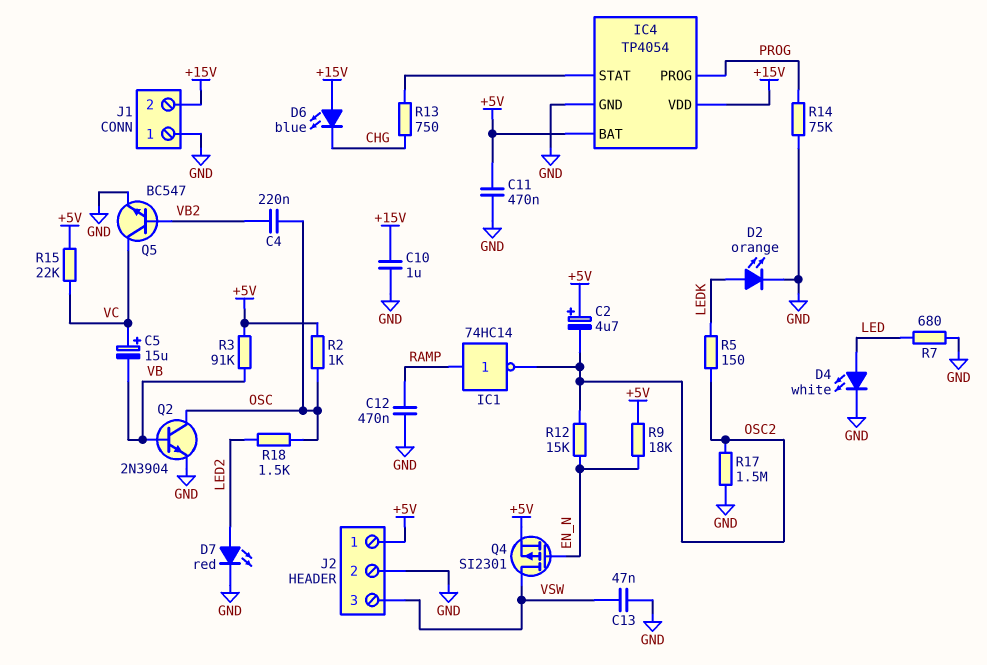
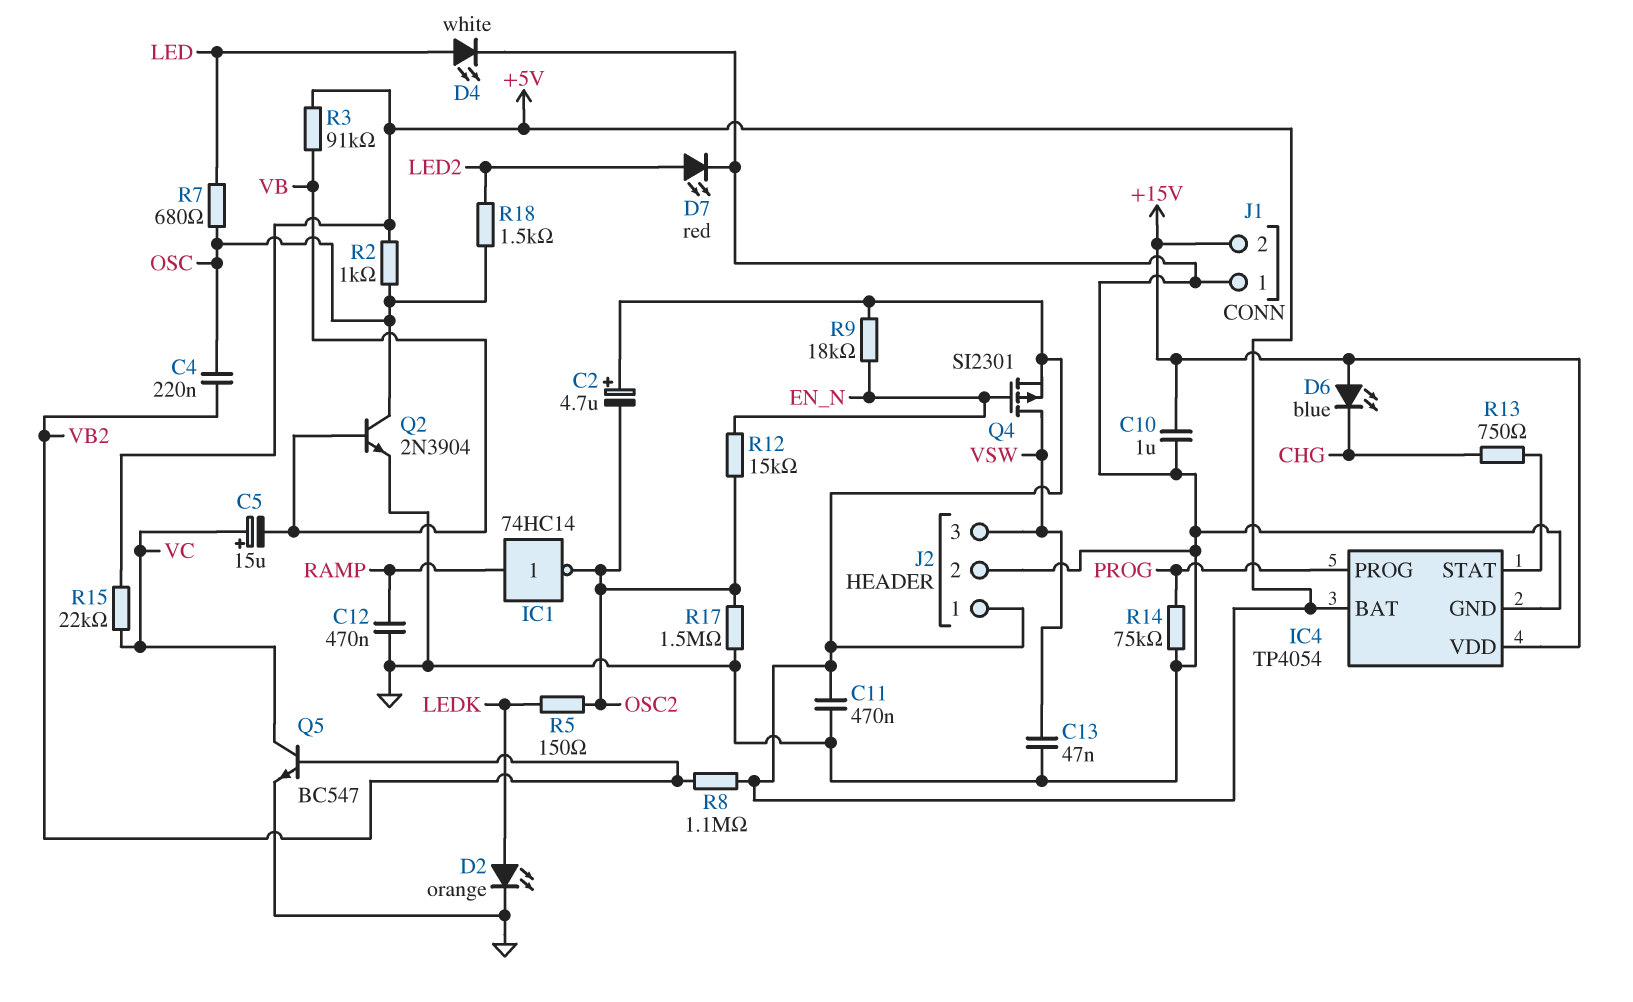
R7: 680 (GND, LED) -> 680 (LED, OSC)
R8: none -> 1.1M (+5V, VB2)

